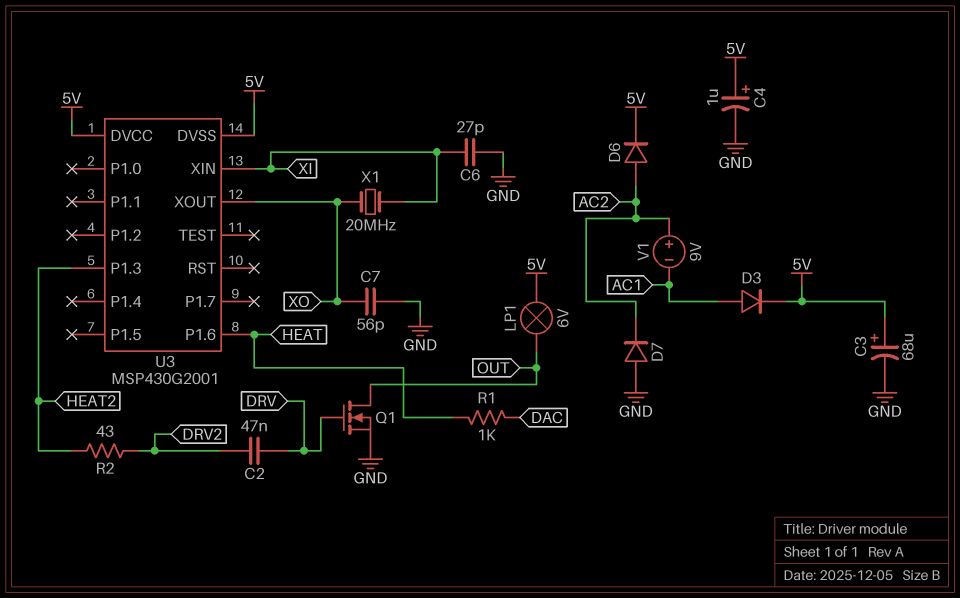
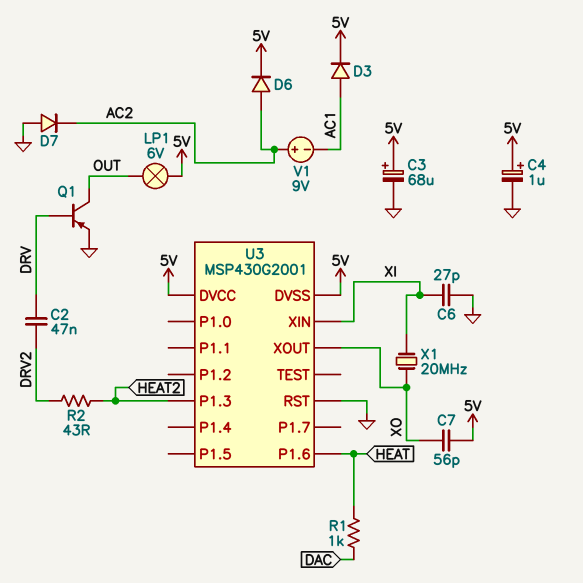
C7: 56pF (GND, XO) -> 56pF (5V, XO)
Q1: NMOS (G DRV, D OUT, S GND) -> PNP (B DRV, C OUT, E GND)
U3 pin RST: none -> GND

